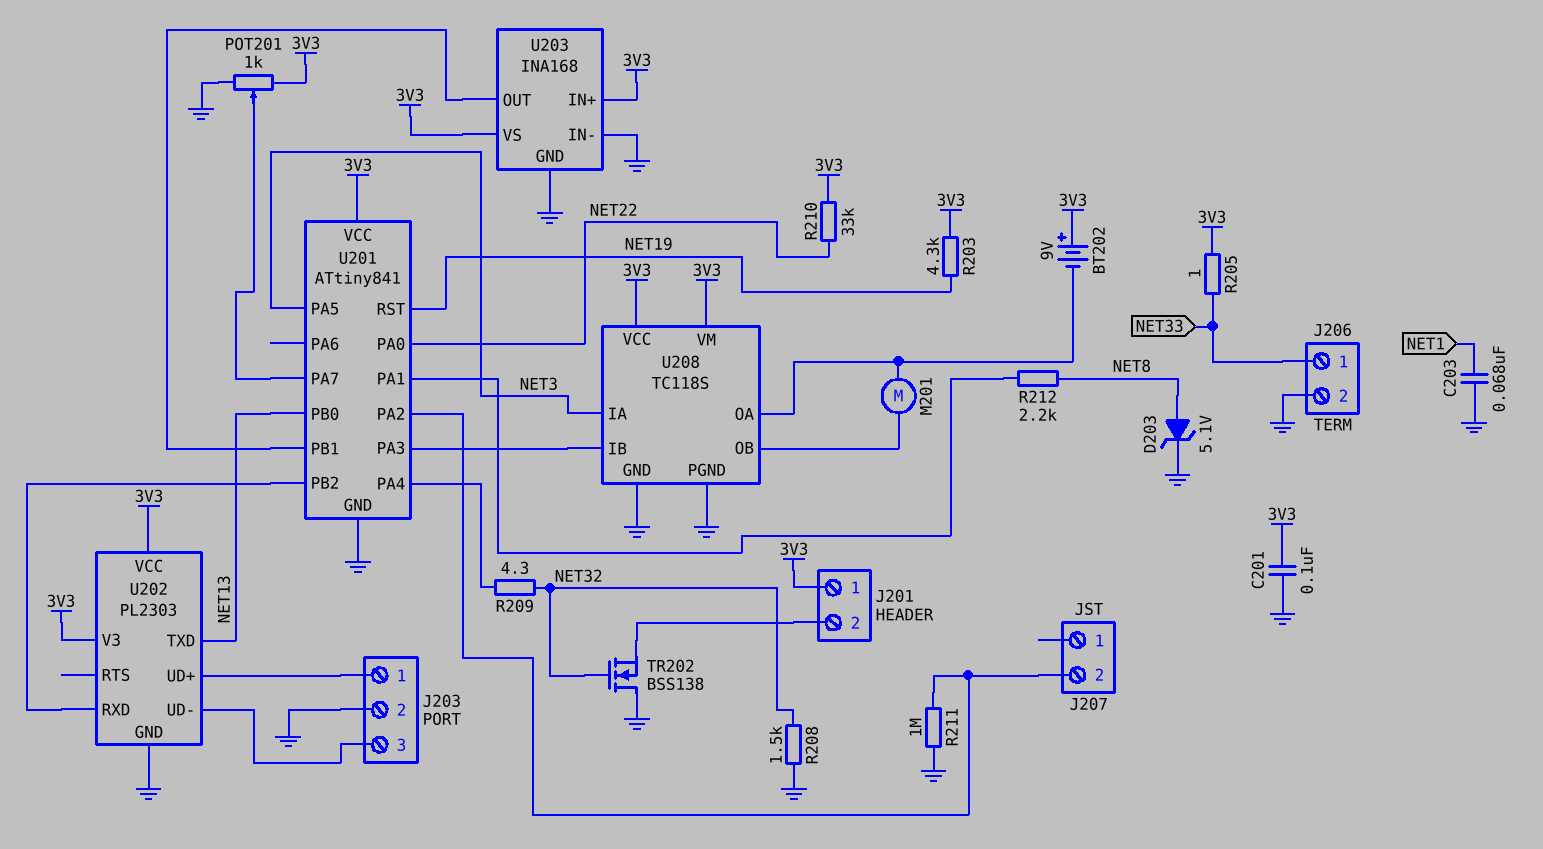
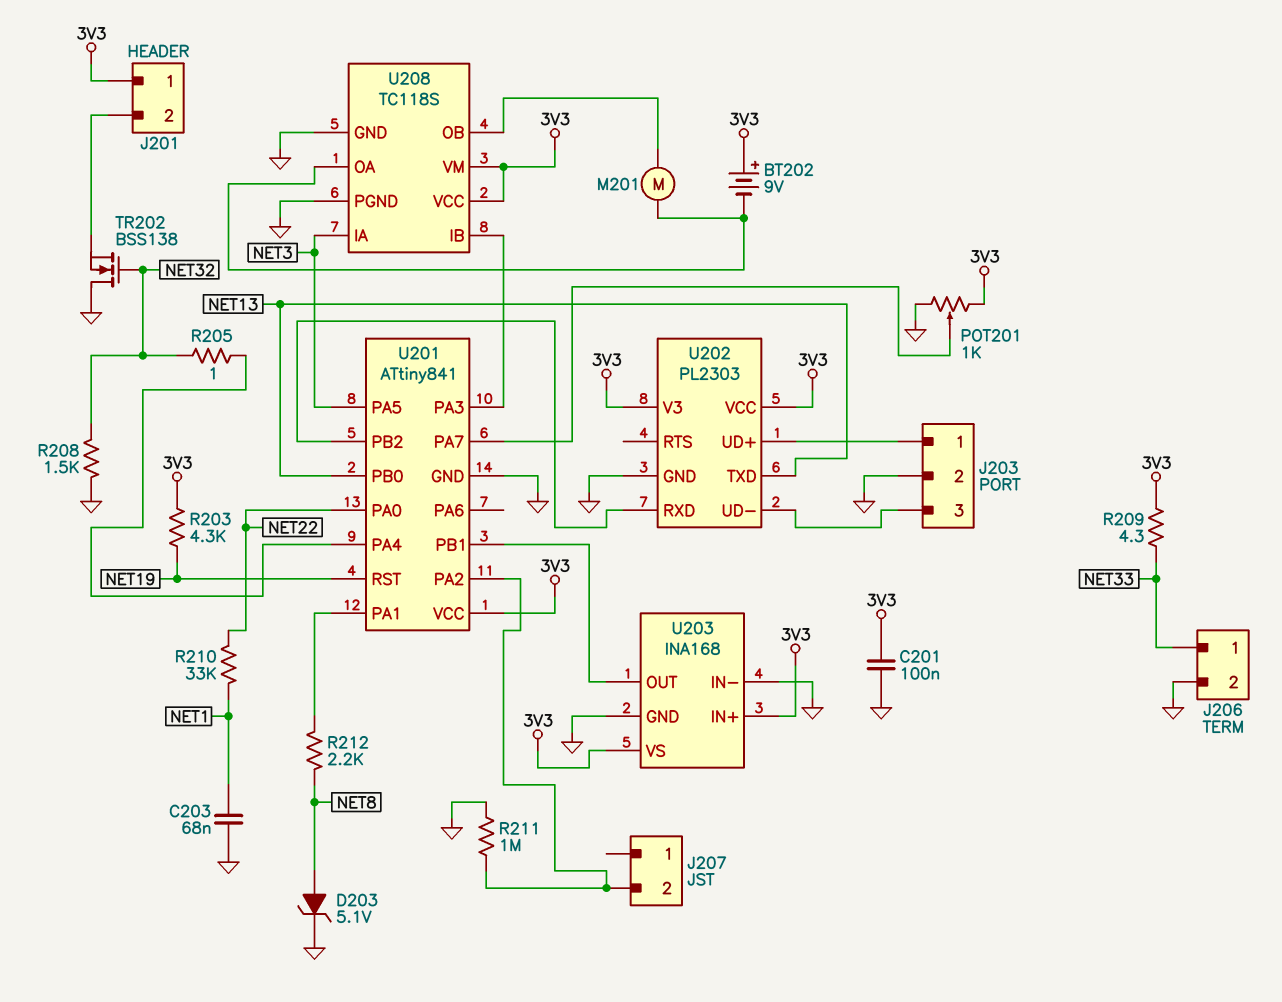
R205: 1 (3V3, NET33) -> 1 (NET32, U201/PA4)
R209: 4.3 (NET32, U201/PA4) -> 4.3 (3V3, NET33)
R210: 33k (3V3, NET22) -> 33k (NET1, NET22)

